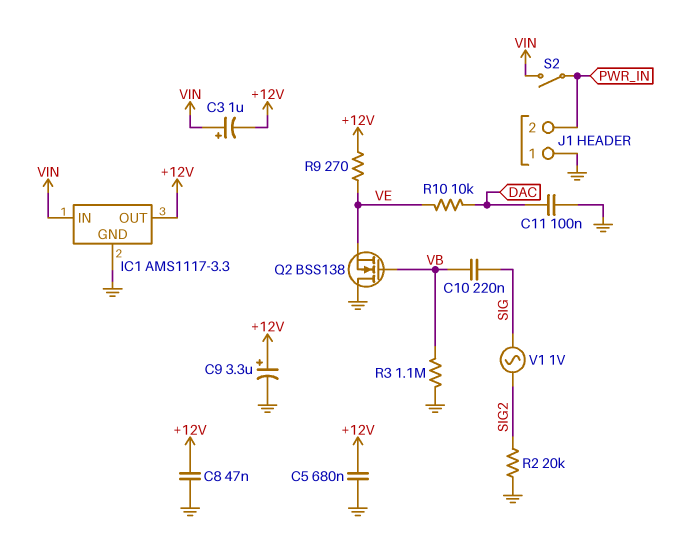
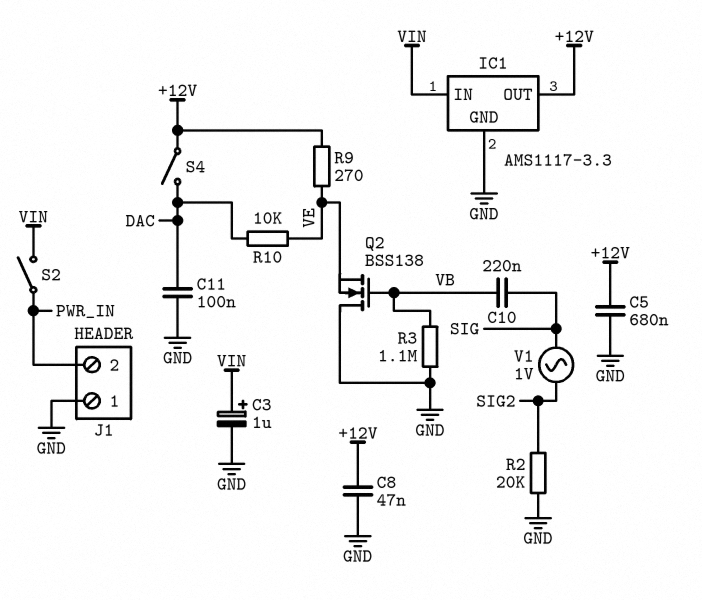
C3: 1uF (plus VIN, minus +12V) -> 1uF (plus VIN, minus GND)
C9: 3.3uF (plus +12V, minus GND) -> none
S4: none -> switch (+12V, DAC)

